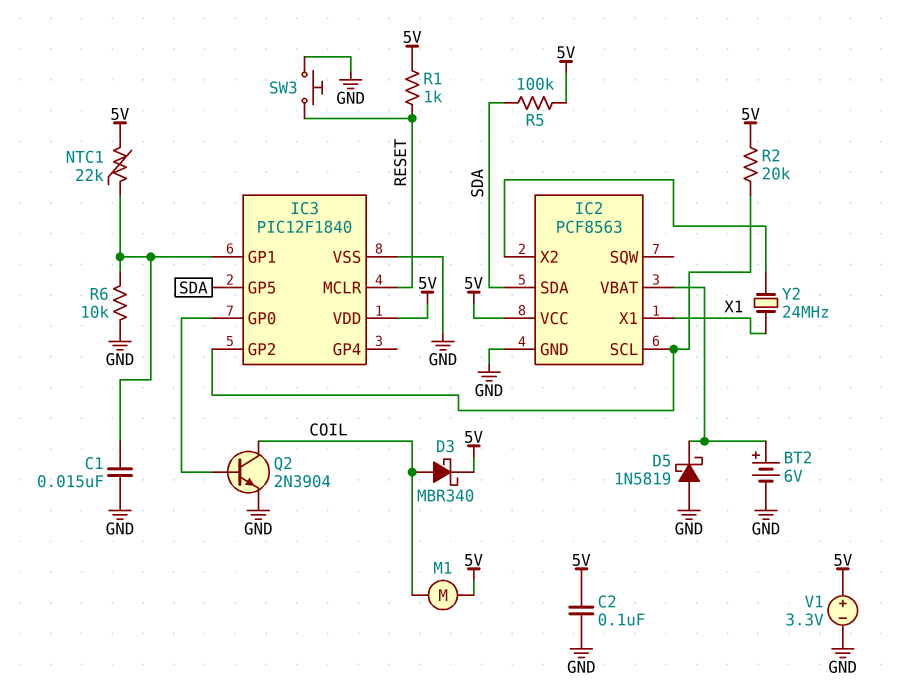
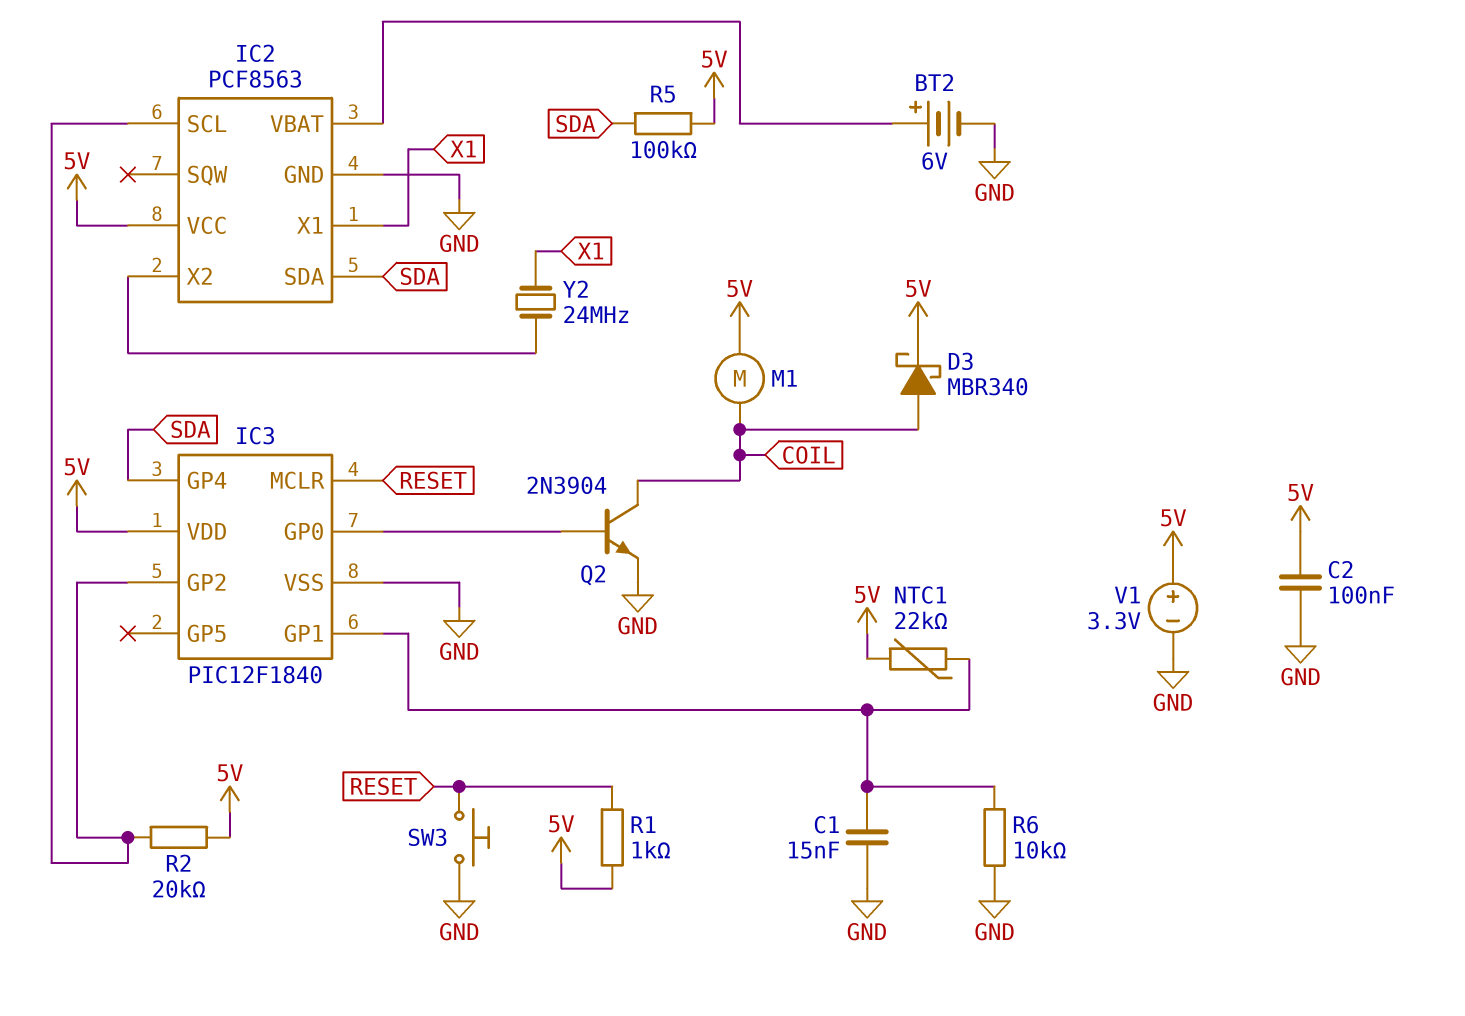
D5: schottky 1N5819 (A GND, K IC2/VBAT) -> none
IC3 pin GP4: none -> SDA
IC3 pin GP5: SDA -> none

